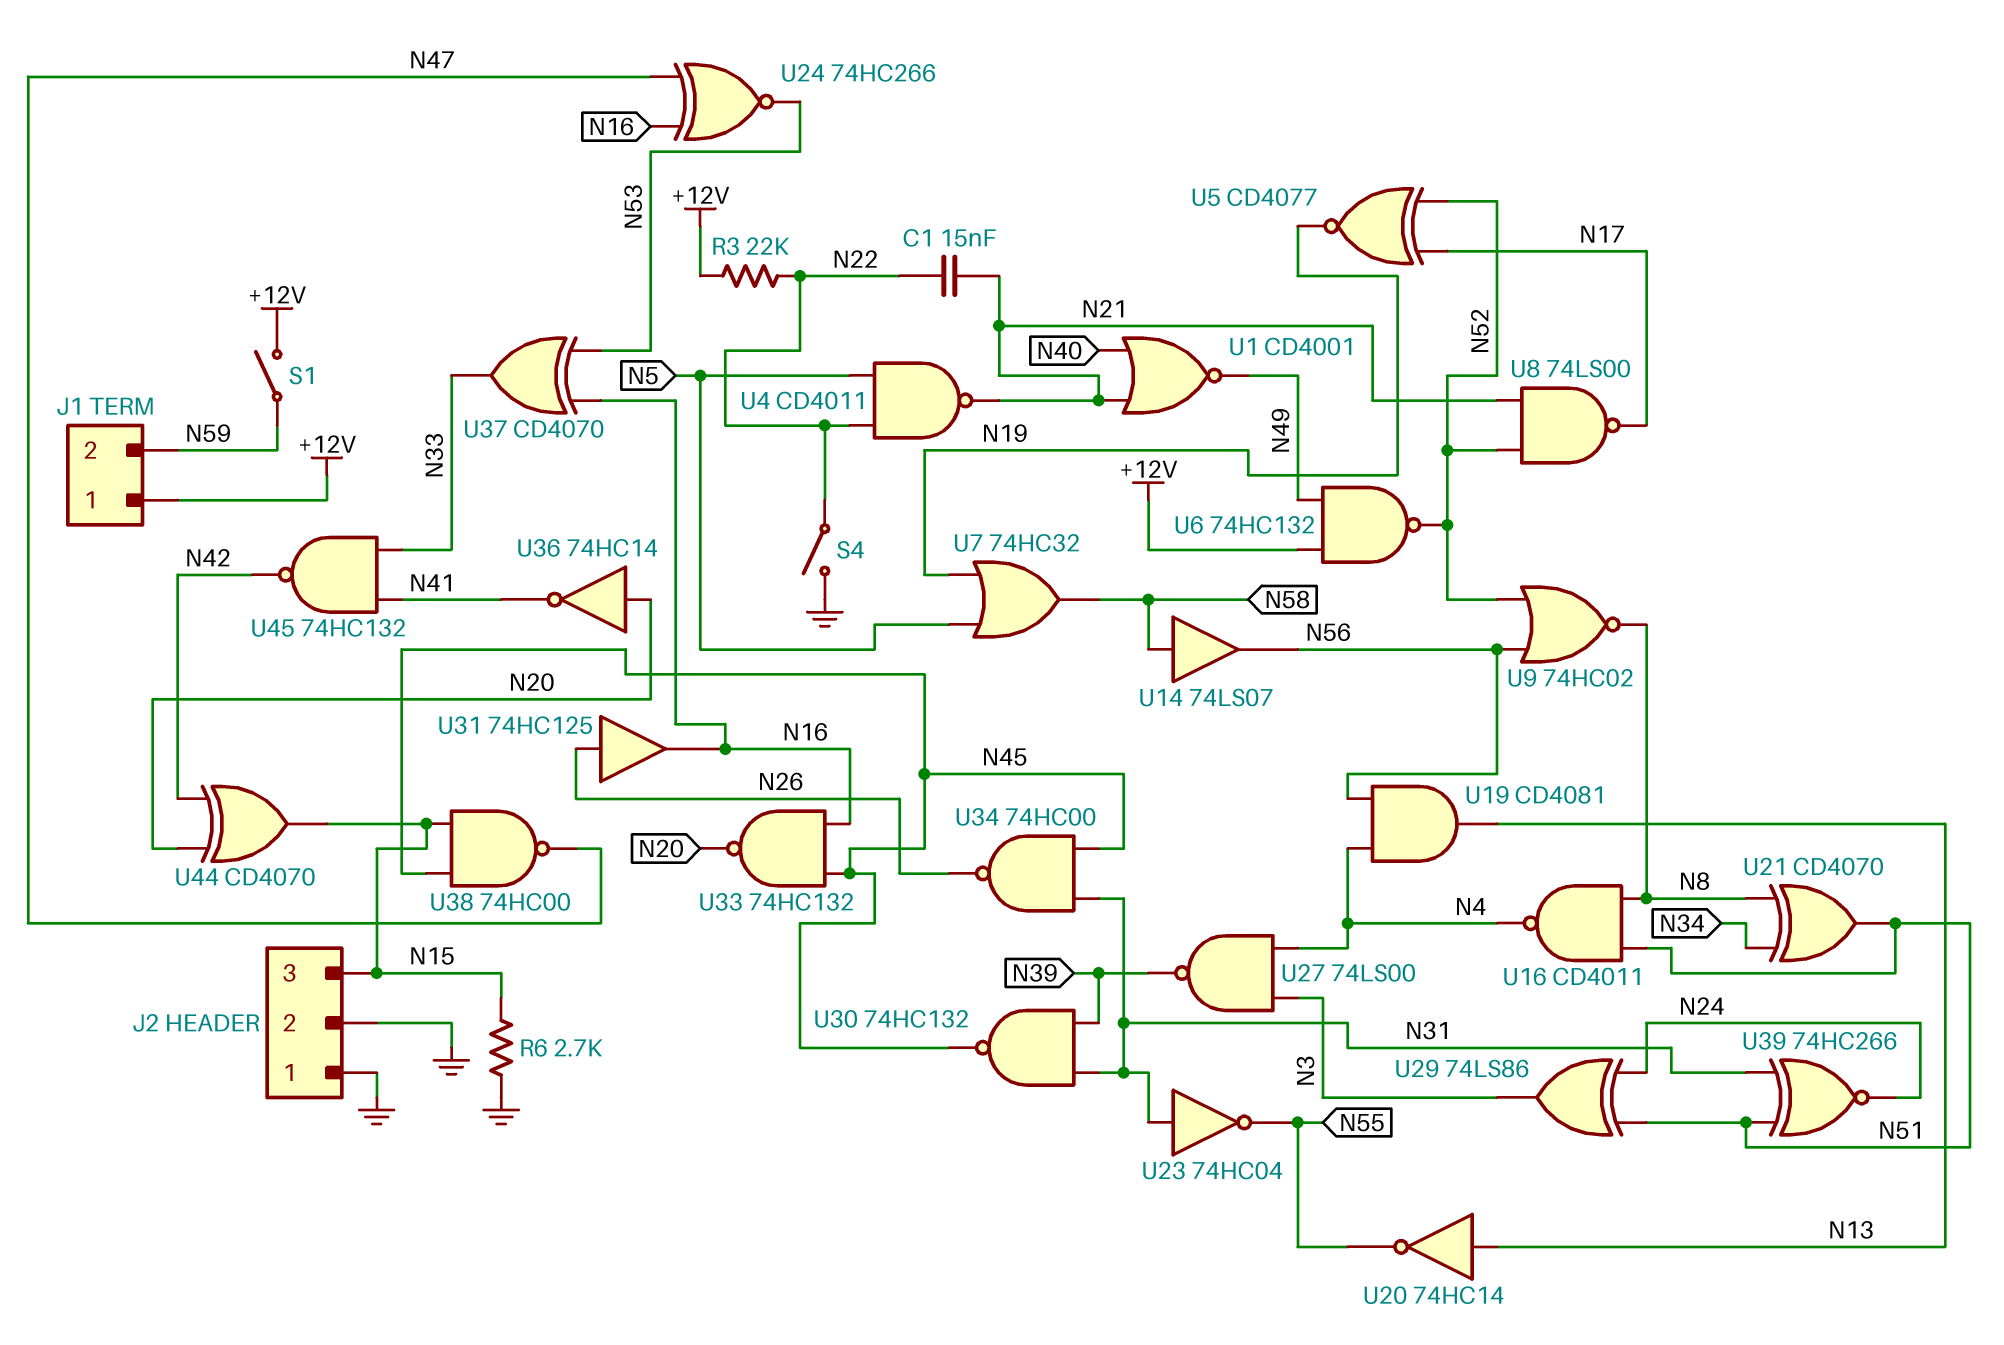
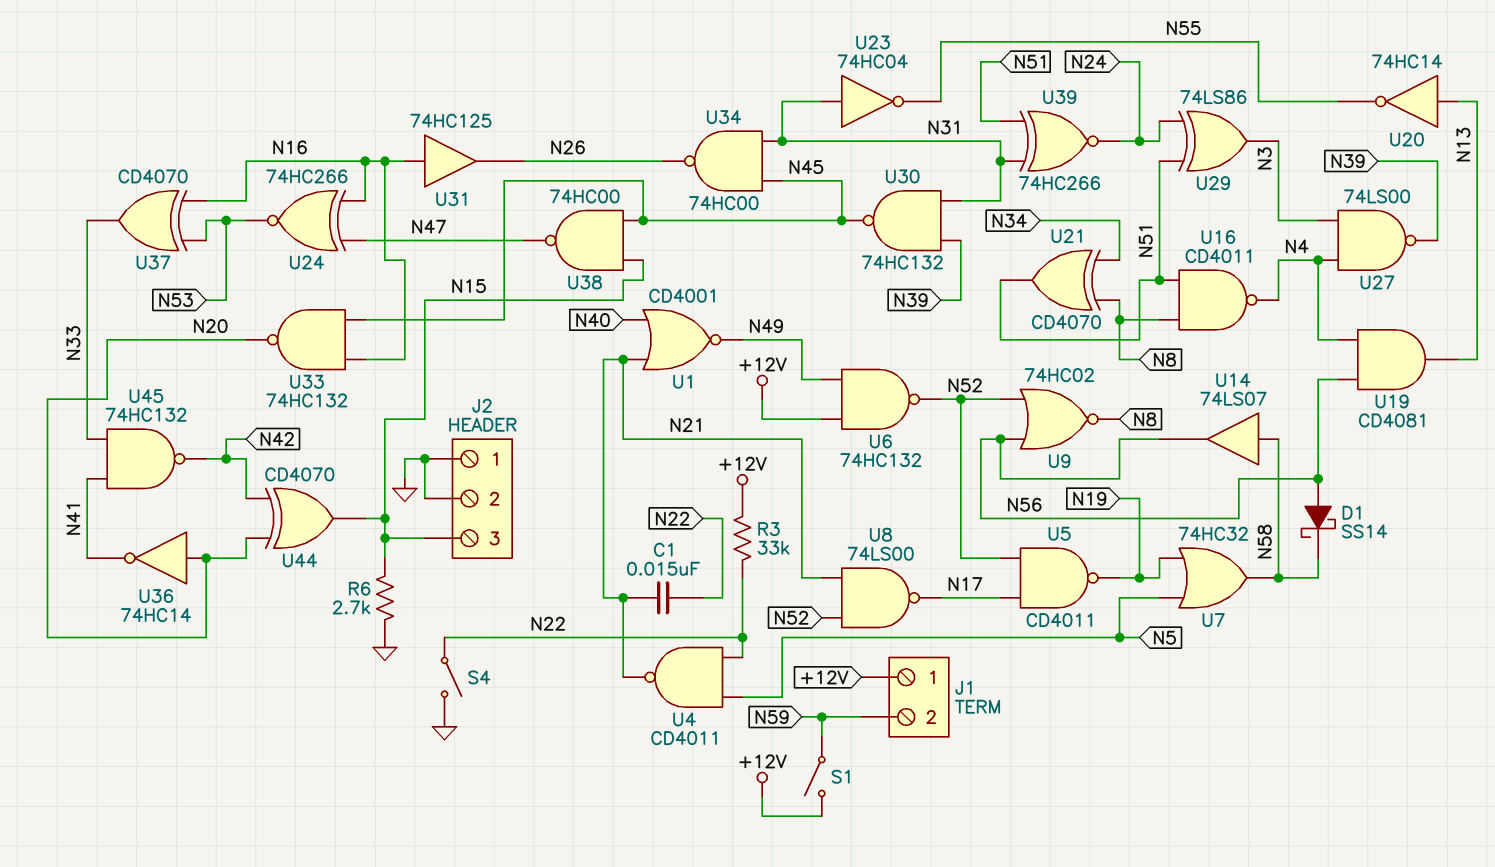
D1: none -> schottky SS14 (A N56, K N58)
R3: 22k (+12V, N22) -> 33k (+12V, N22)
U5: XNOR CD4077 (in N17, in N52, out N19) -> NAND CD4011 (in N17, in N52, out N19)
U31: buffer 74HC125 (in N26, out N16) -> buffer 74HC125 (in N16, out N26)

